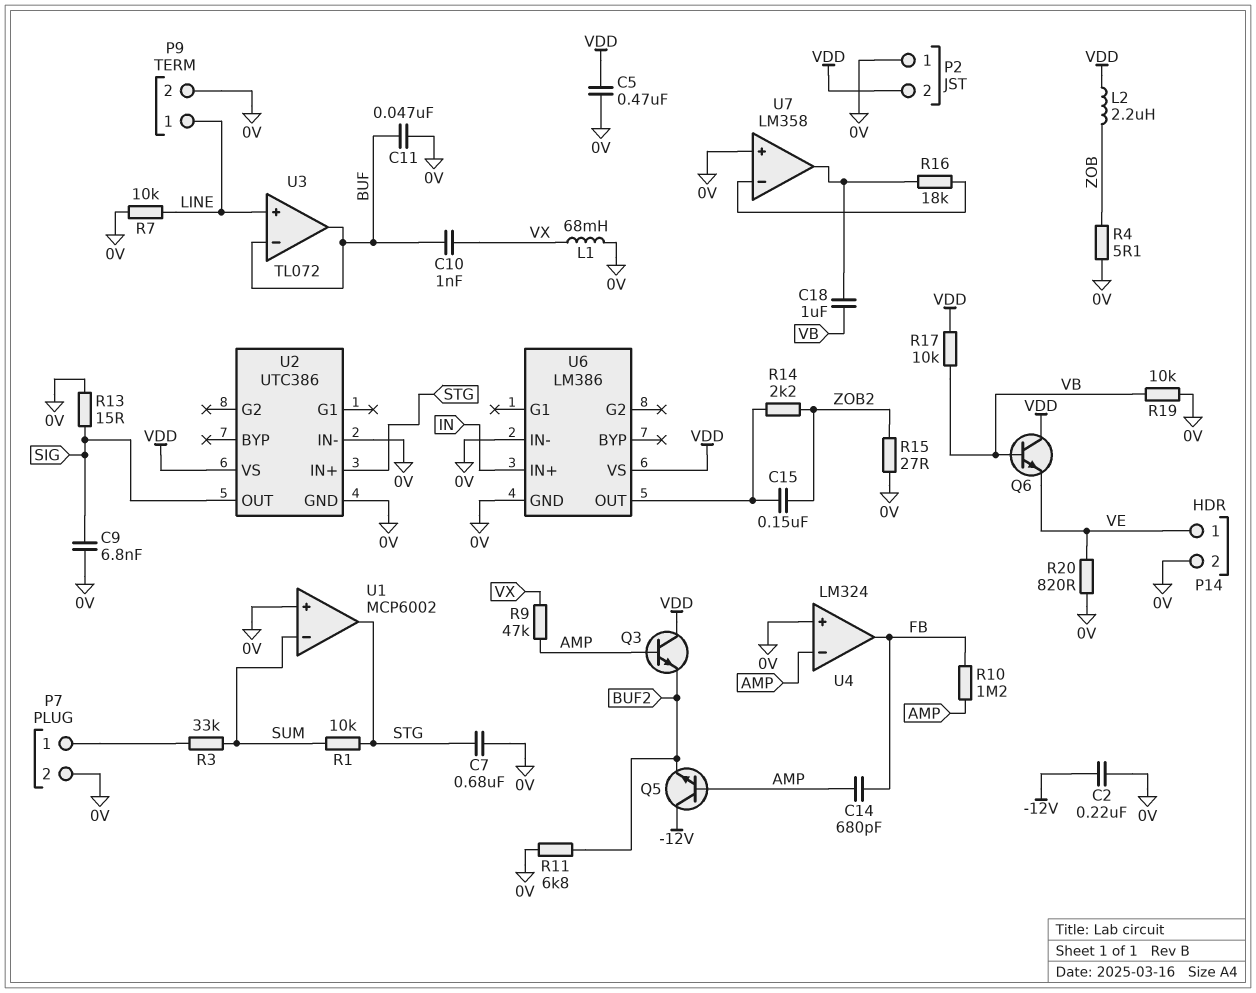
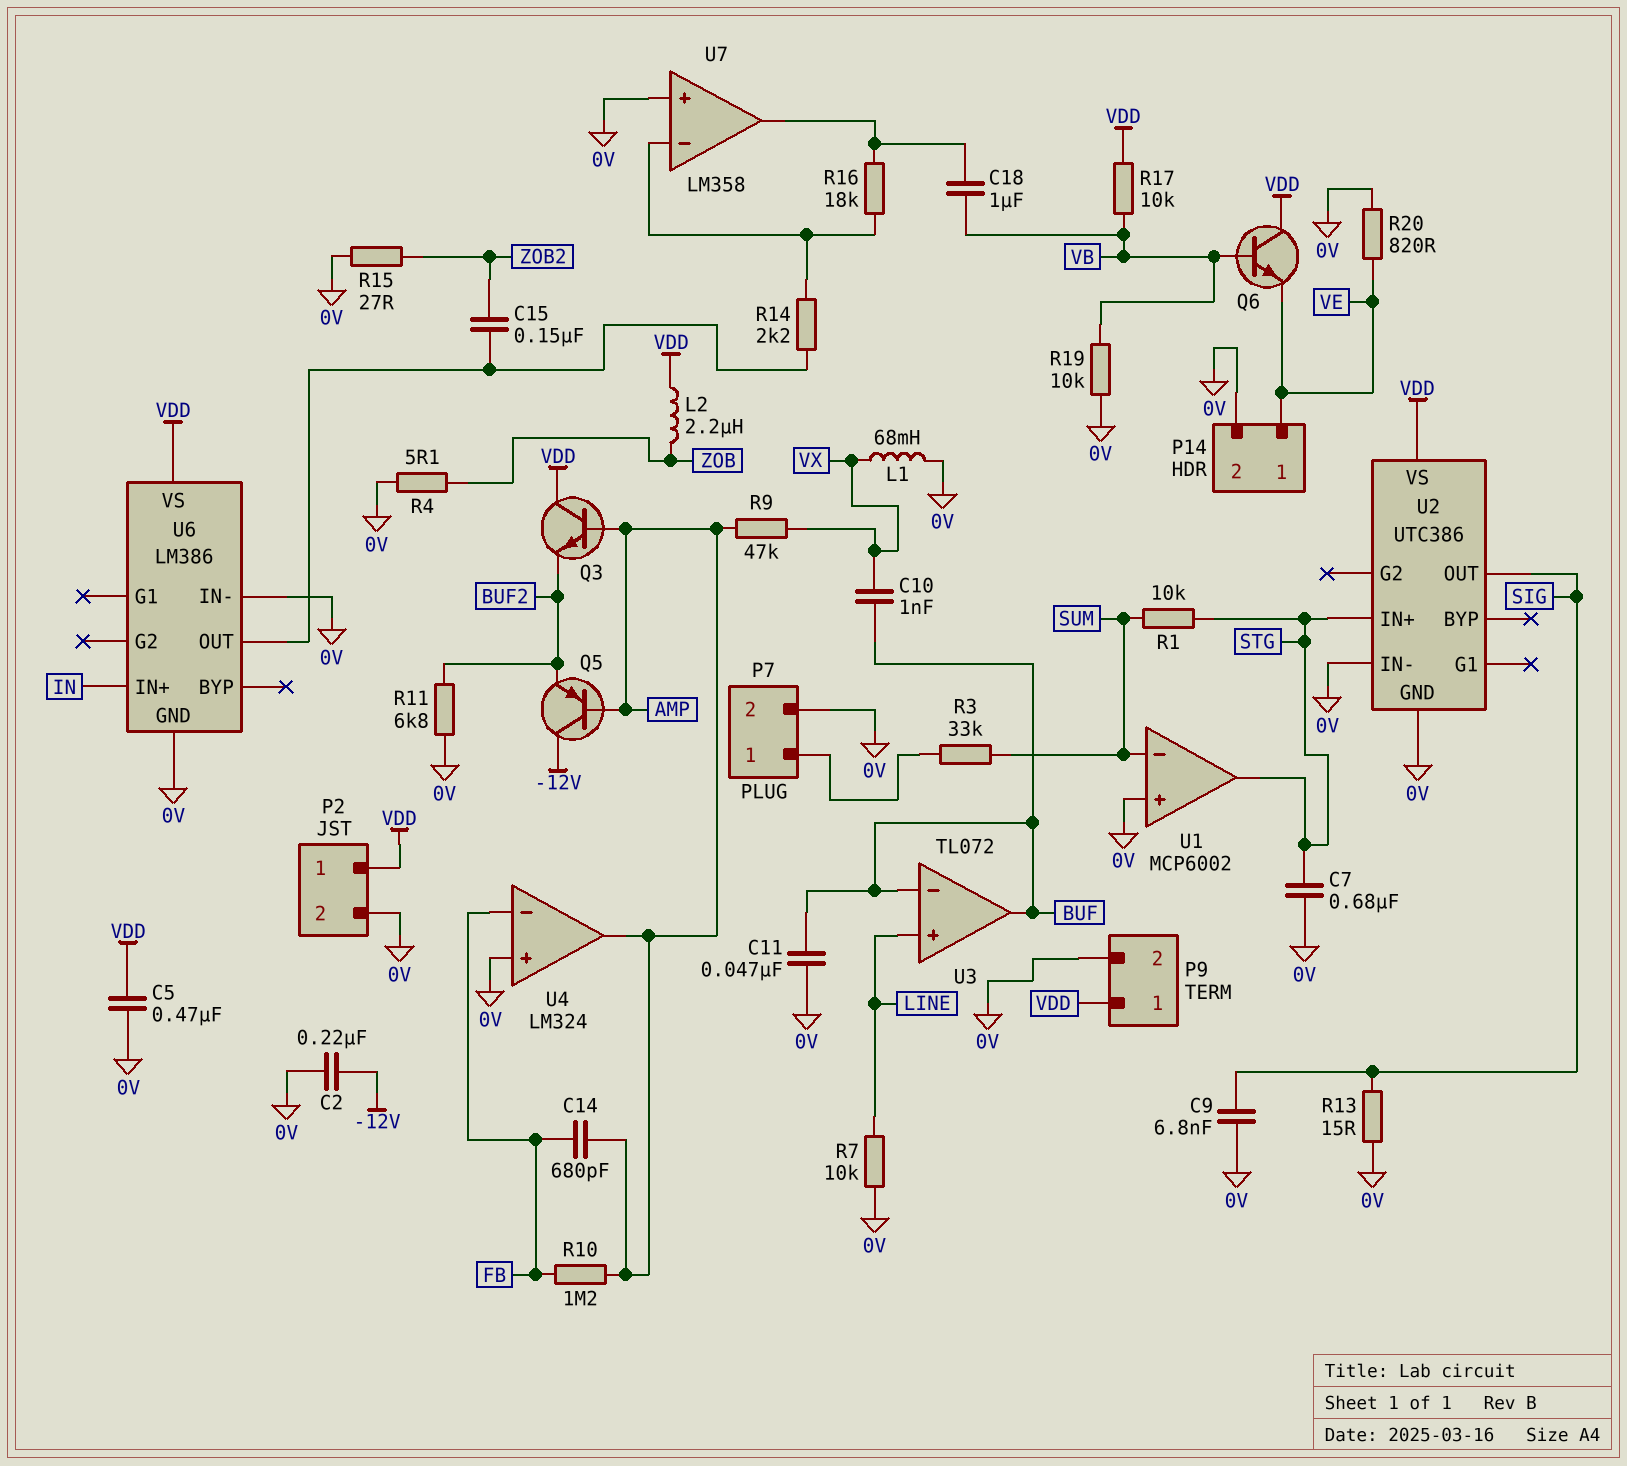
P2 pin 1: 0V -> VDD
P2 pin 2: VDD -> 0V
P9 pin 1: LINE -> VDD
Q5: NPN (B AMP, C -12V, E BUF2) -> PNP (B AMP, C -12V, E BUF2)
R14: 2.2k (U6/OUT, ZOB2) -> 2.2k (U6/OUT, U7/in-)
U4 pin in-: AMP -> FB
U4 pin out: FB -> AMP

